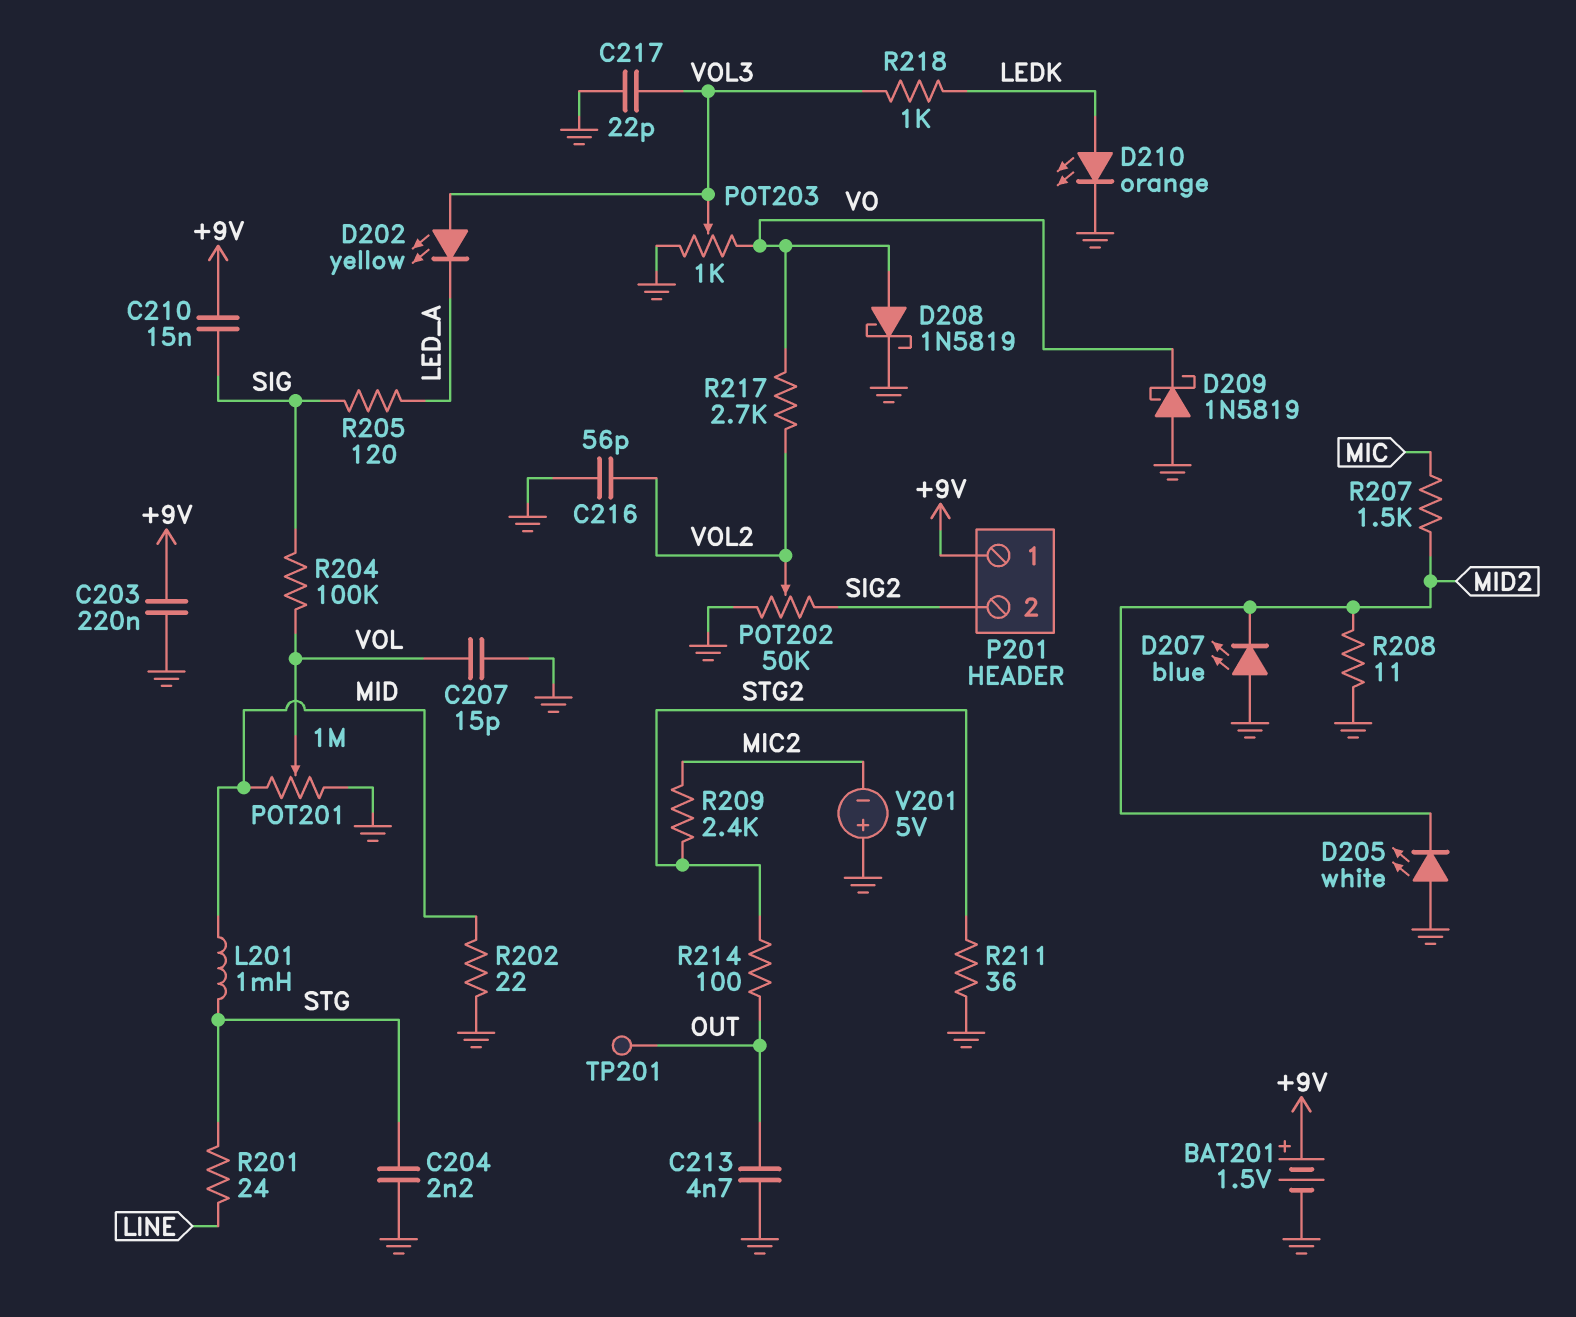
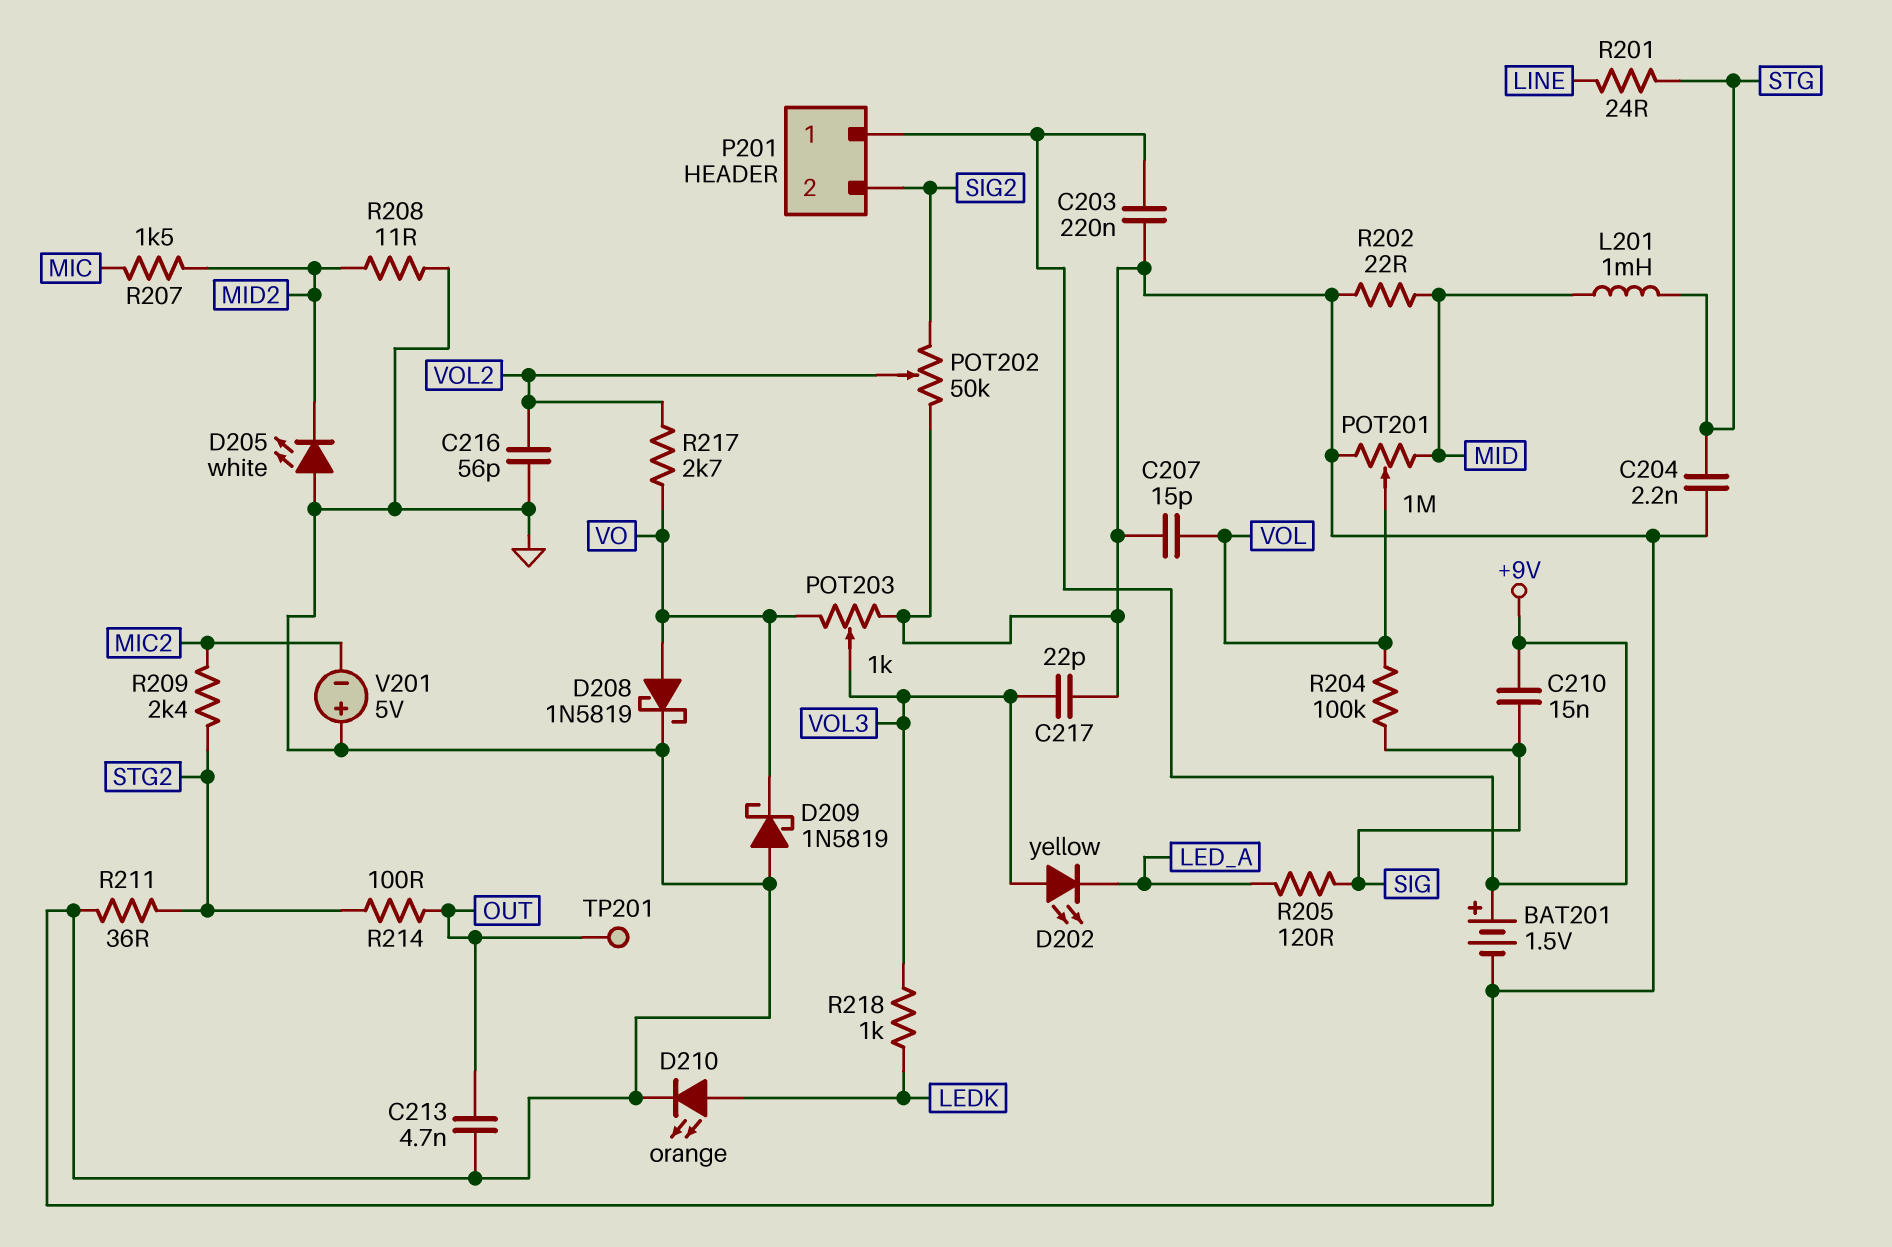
D207: LED blue (A GND, K MID2) -> none

